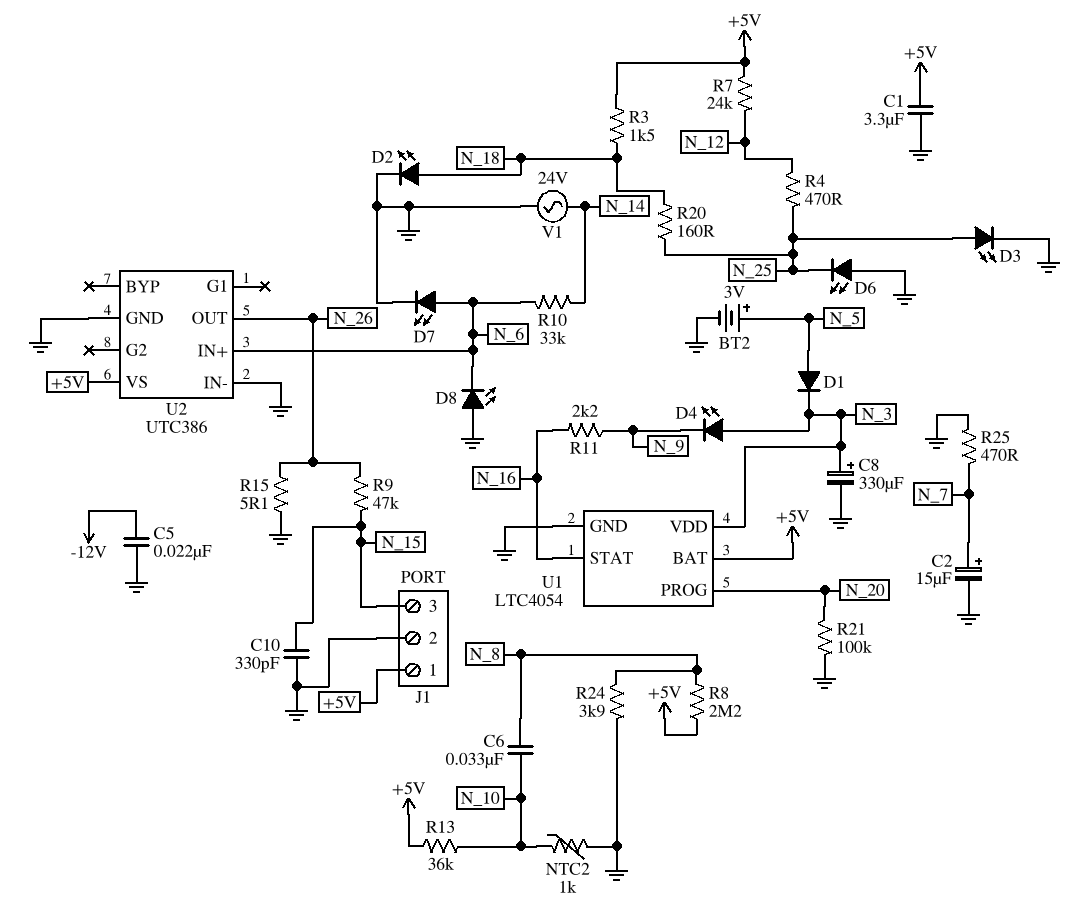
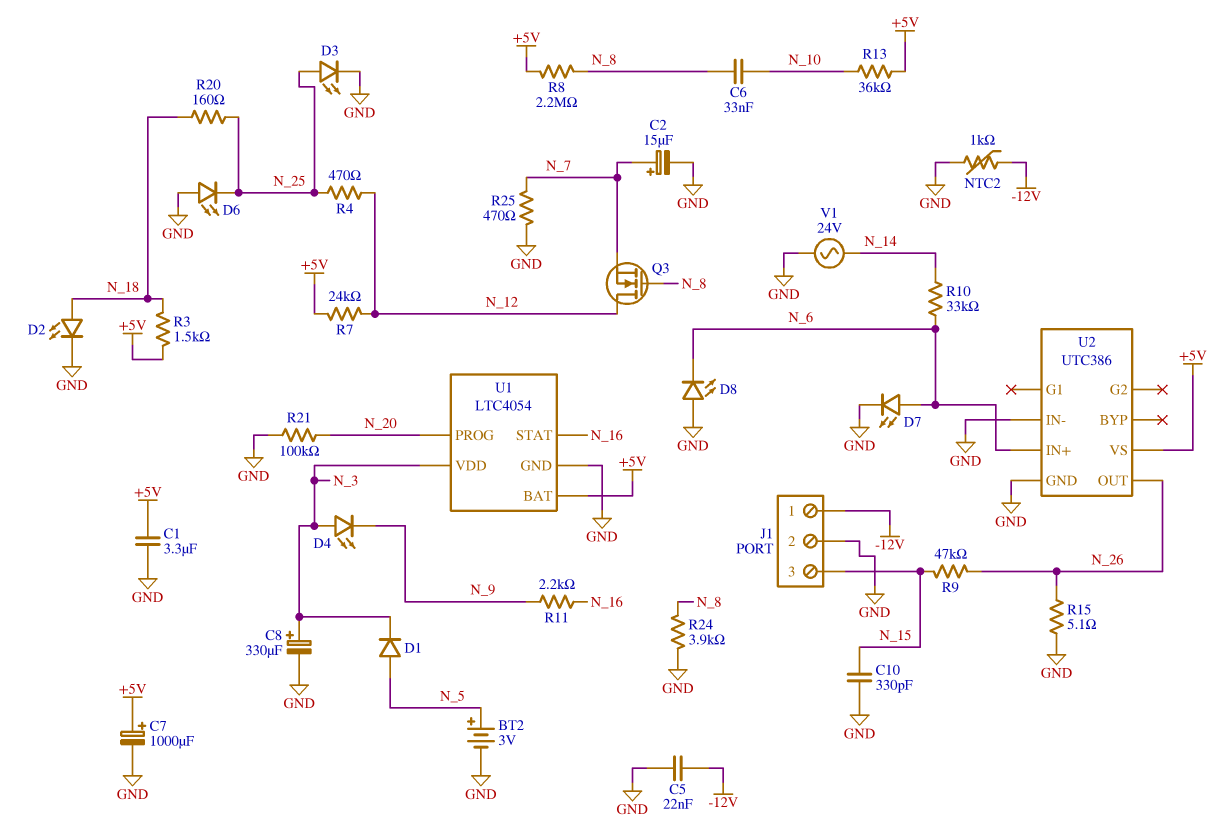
C7: none -> 1000uF (plus +5V, minus GND)
J1 pin 1: +5V -> -12V
NTC2: 1k (GND, N_10) -> 1k (-12V, GND)
Q3: none -> NMOS (G N_8, D N_12, S N_7)

